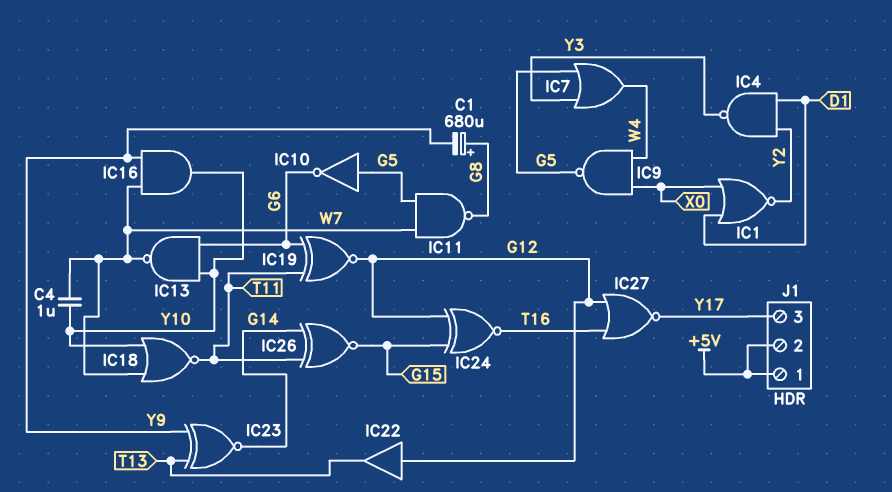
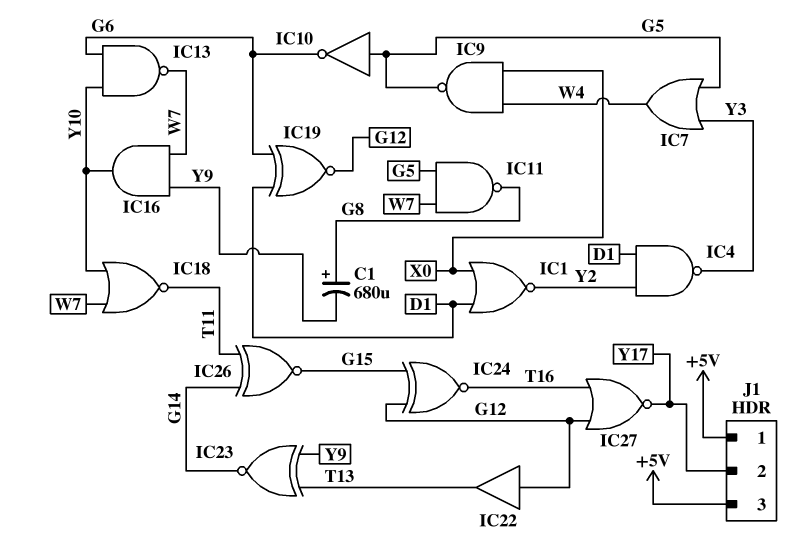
C4: 1uF (W7, Y10) -> none
IC19: XNOR (in G6, in T11, out G12) -> XNOR (in D1, in G6, out G12)
J1 pin 2: +5V -> Y17
J1 pin 3: Y17 -> +5V

